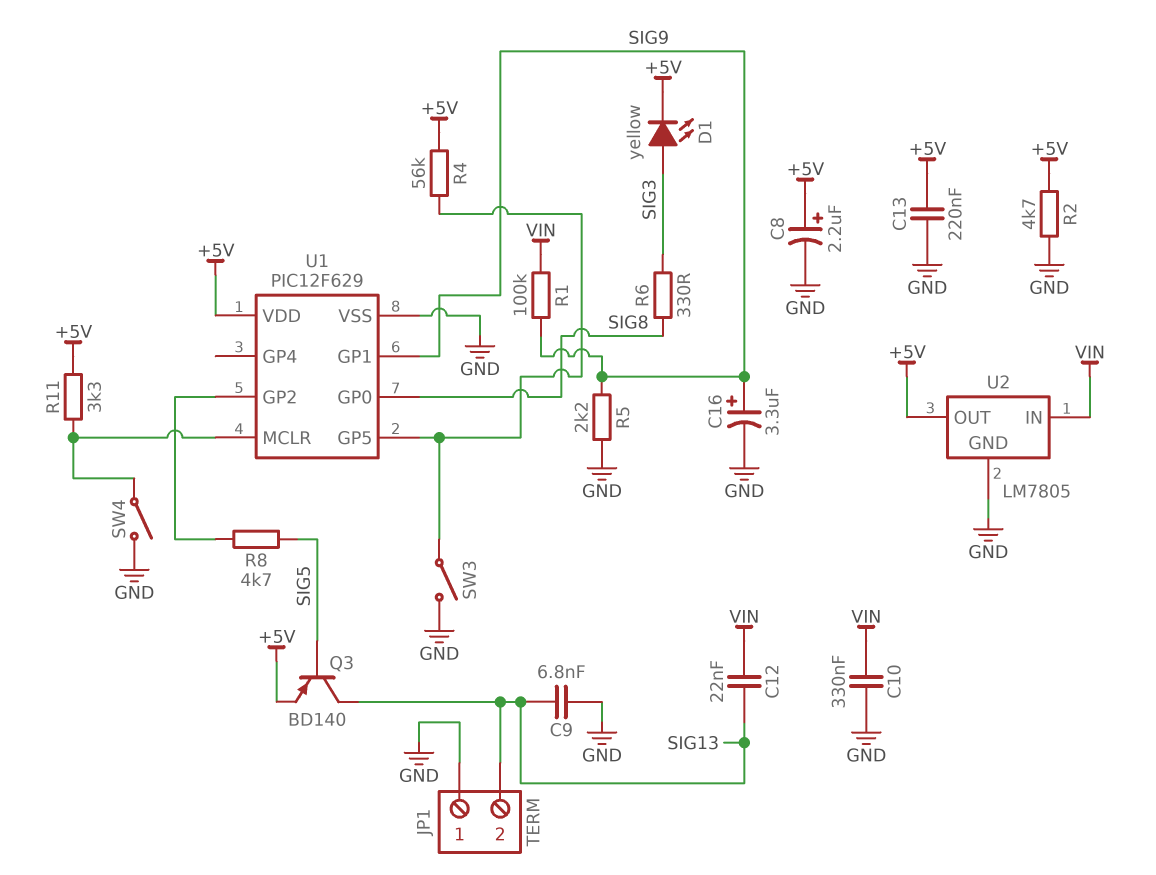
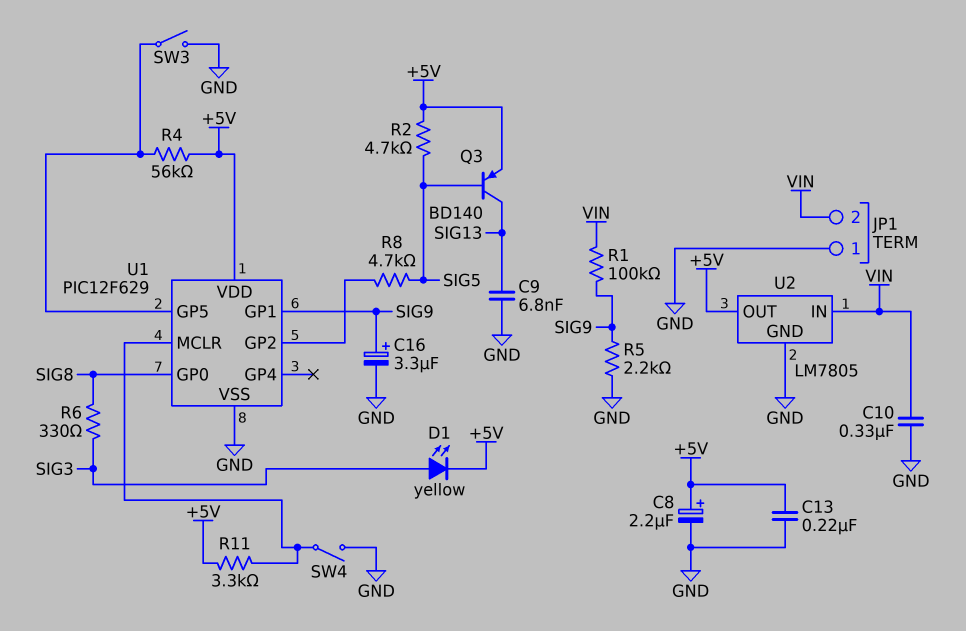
C12: 22nF (SIG13, VIN) -> none
JP1 pin 2: SIG13 -> VIN
R2: 4.7k (+5V, GND) -> 4.7k (+5V, SIG5)

